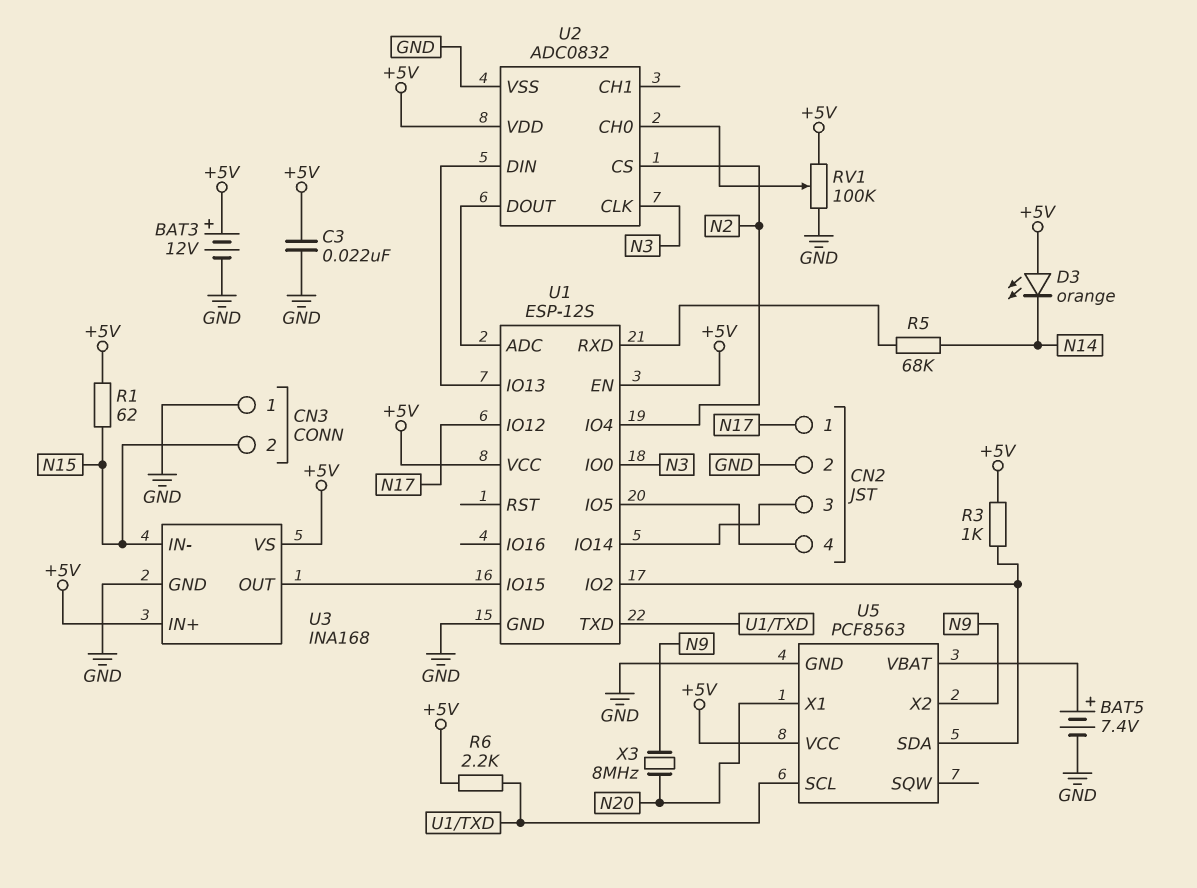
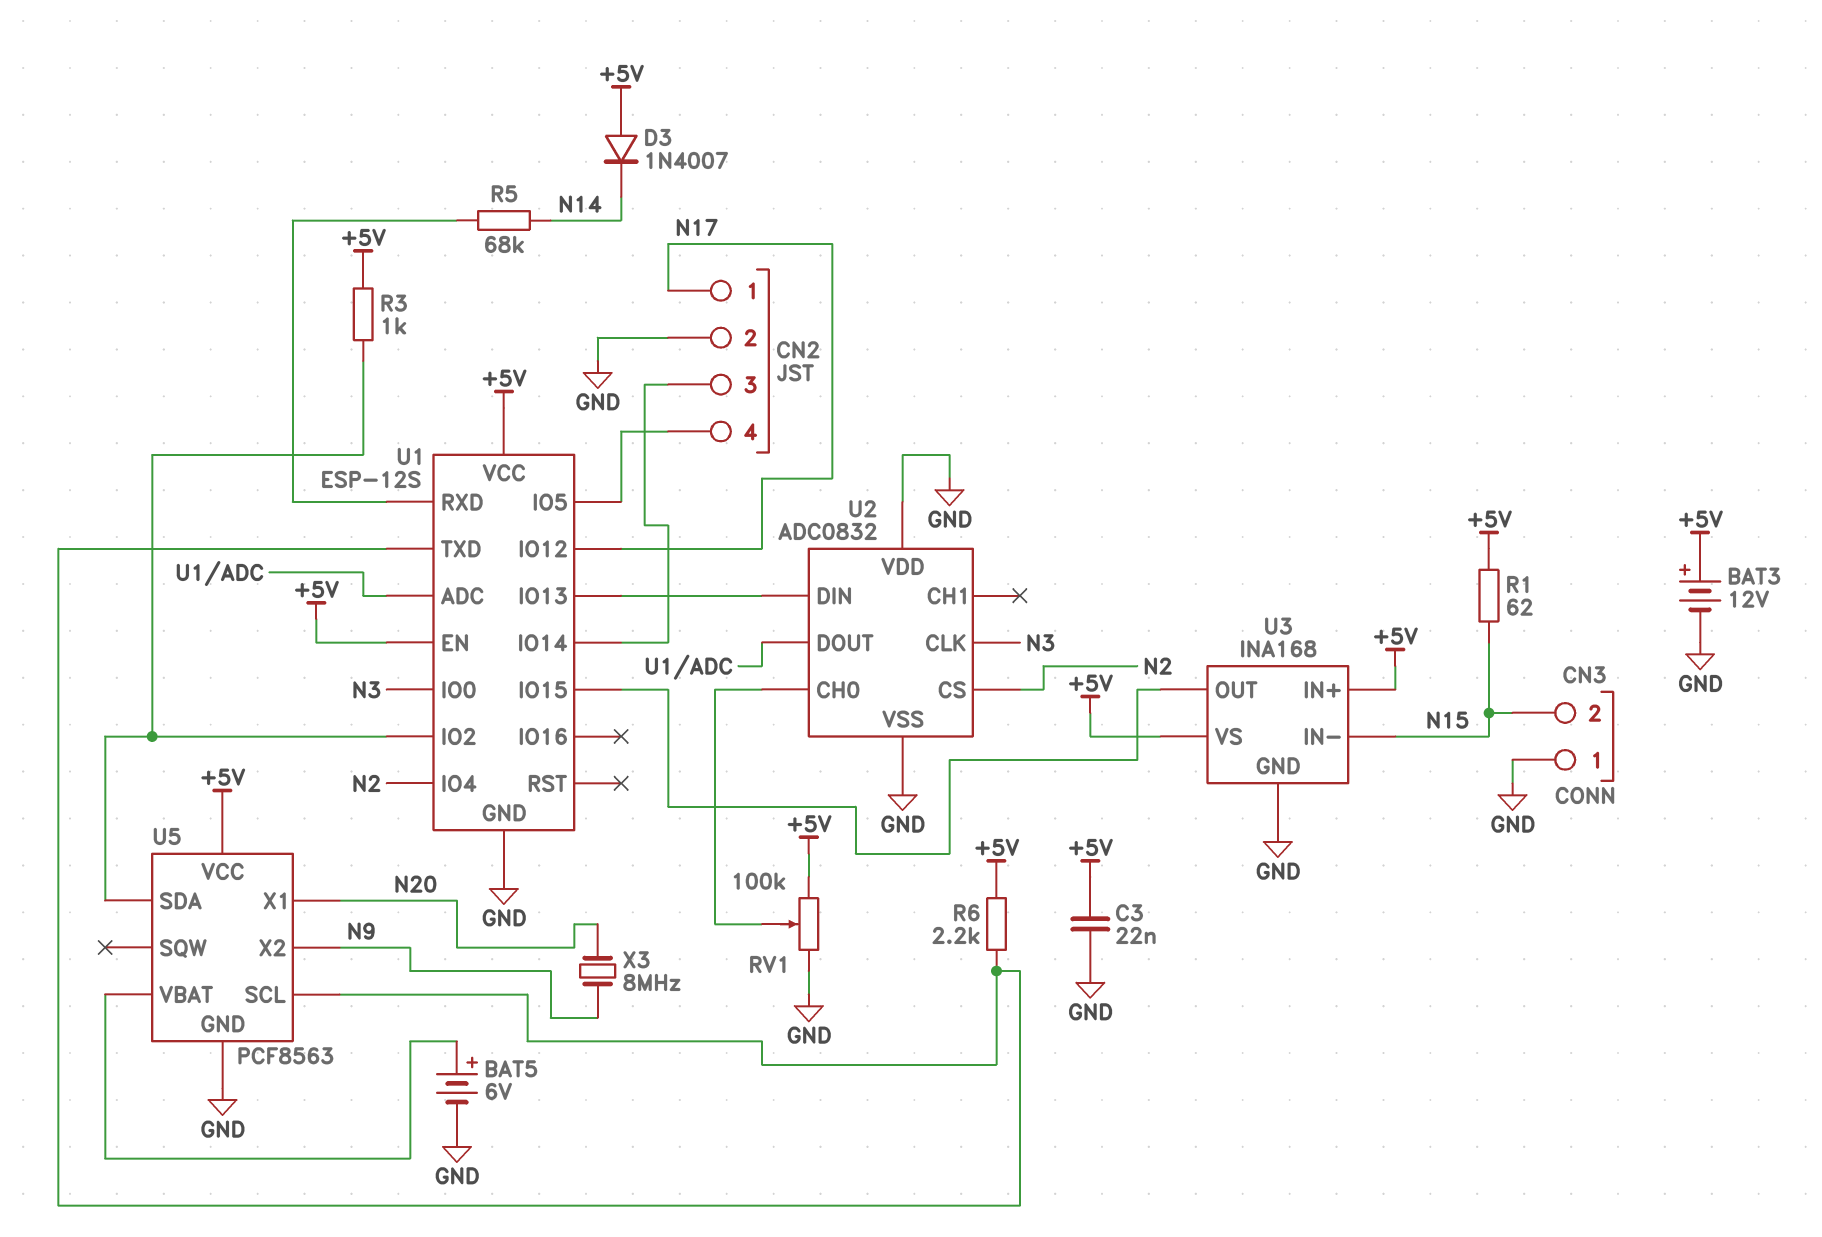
BAT5: 7.4V (plus U5/VBAT, minus GND) -> 6V (plus U5/VBAT, minus GND)
D3: LED orange (A +5V, K N14) -> diode 1N4007 (A +5V, K N14)
U2 pin VDD: +5V -> GND

